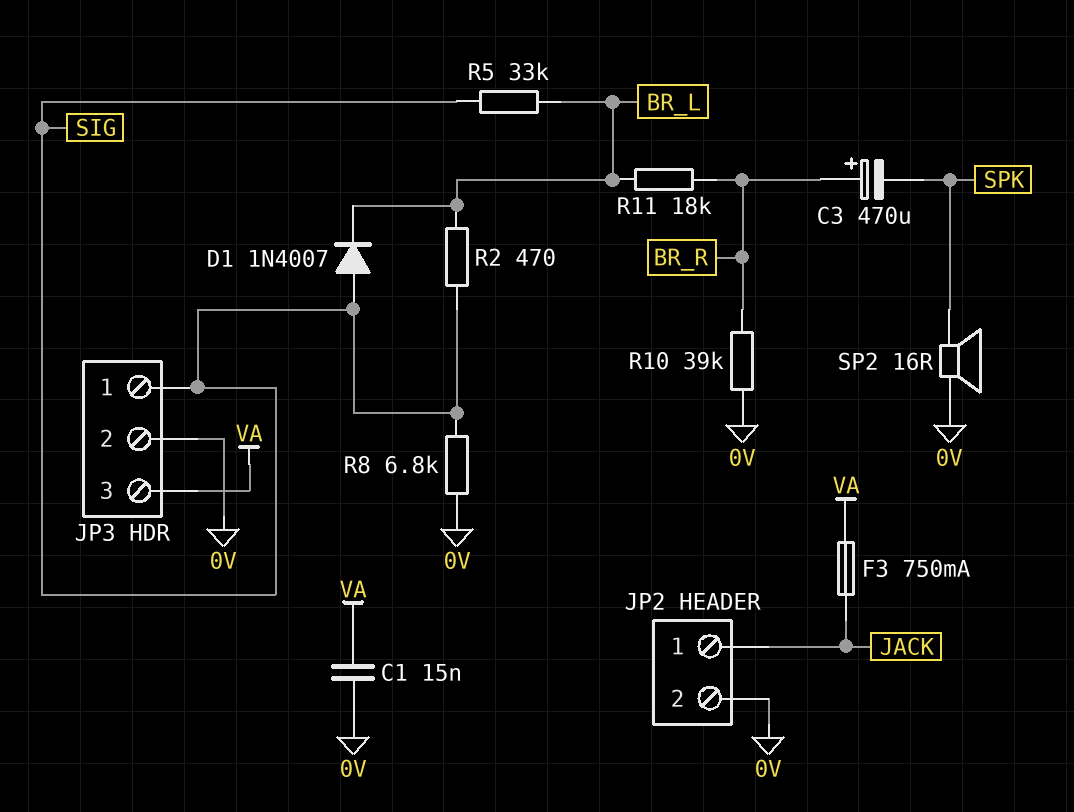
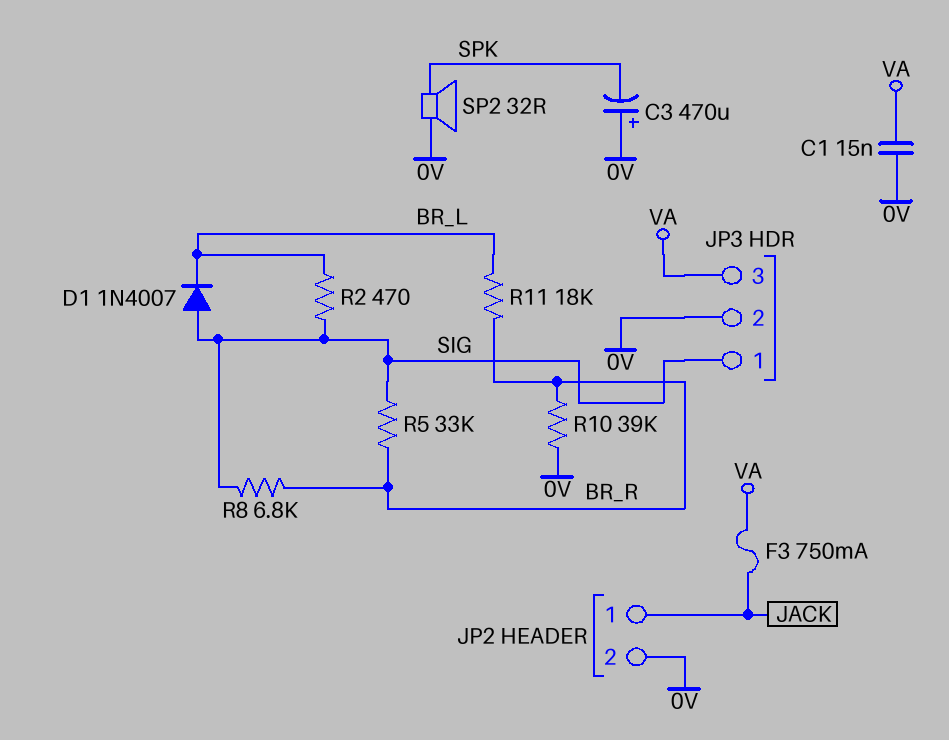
C3: 470uF (plus BR_R, minus SPK) -> 470uF (plus 0V, minus SPK)
R5: 33k (BR_L, SIG) -> 33k (BR_R, SIG)
R8: 6.8k (0V, SIG) -> 6.8k (BR_R, SIG)
SP2: speaker 16R (0V, SPK) -> speaker 32R (0V, SPK)

